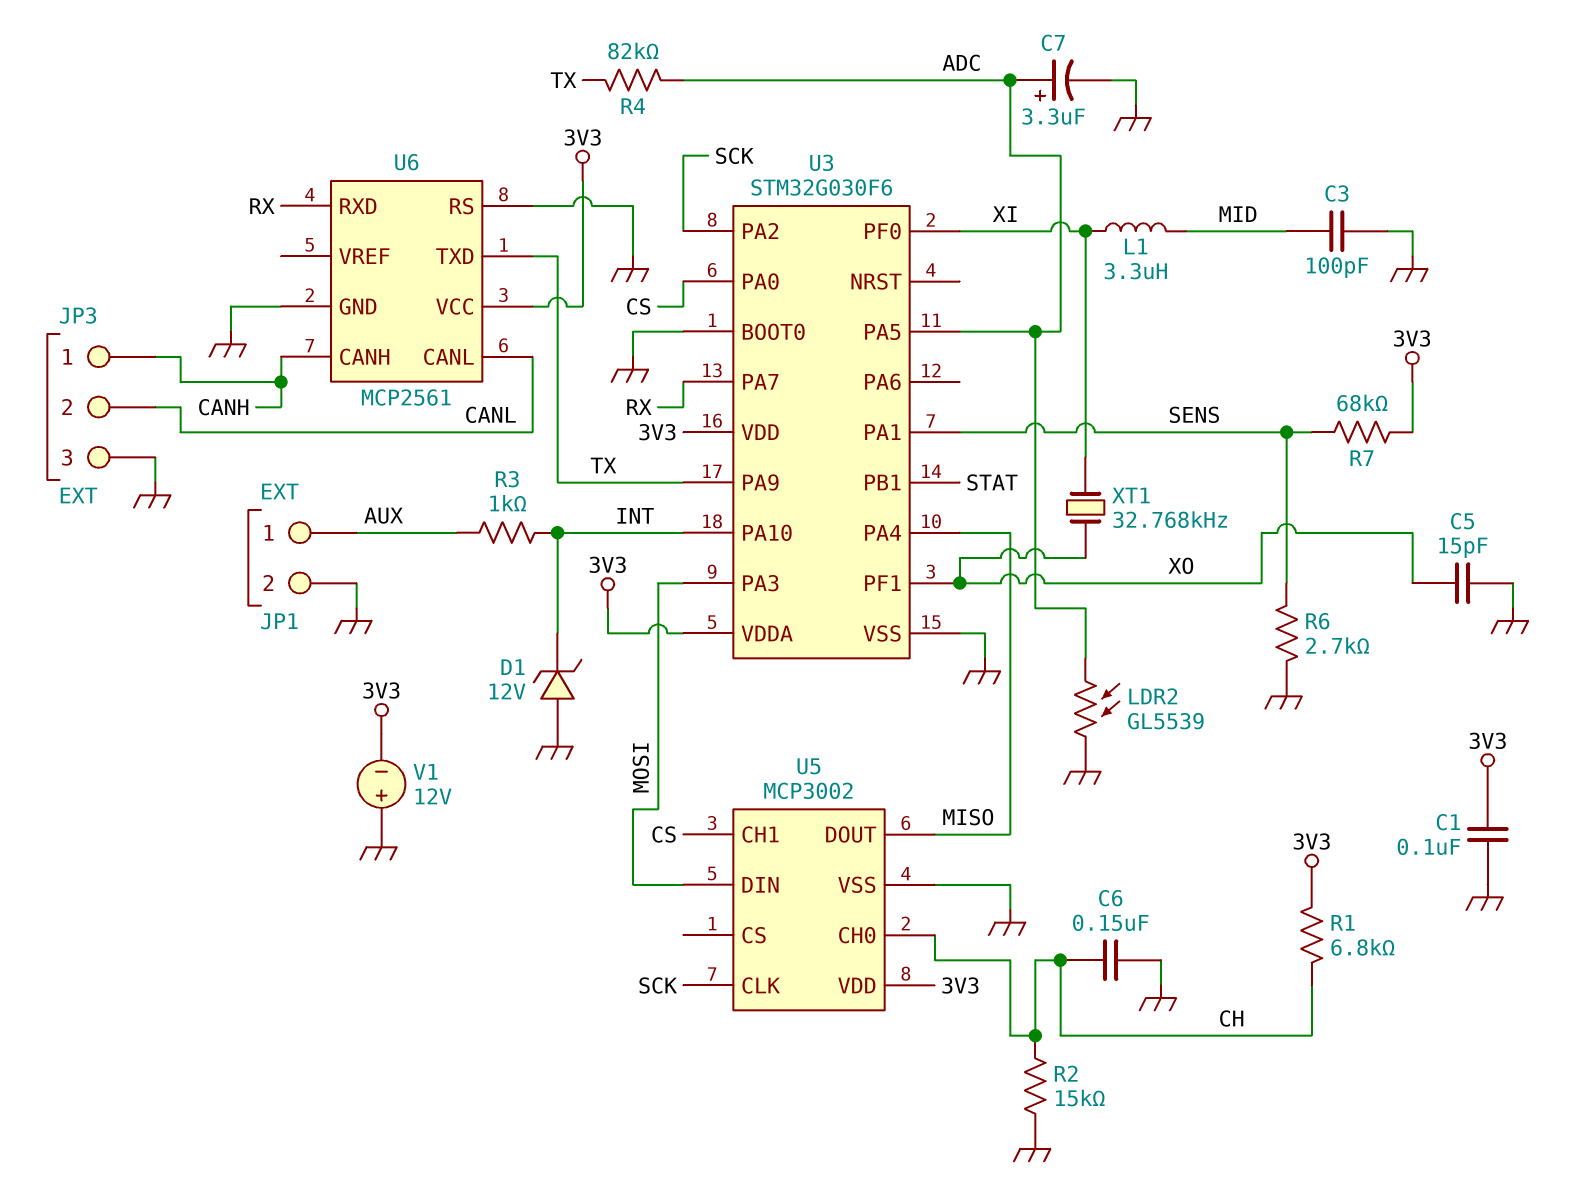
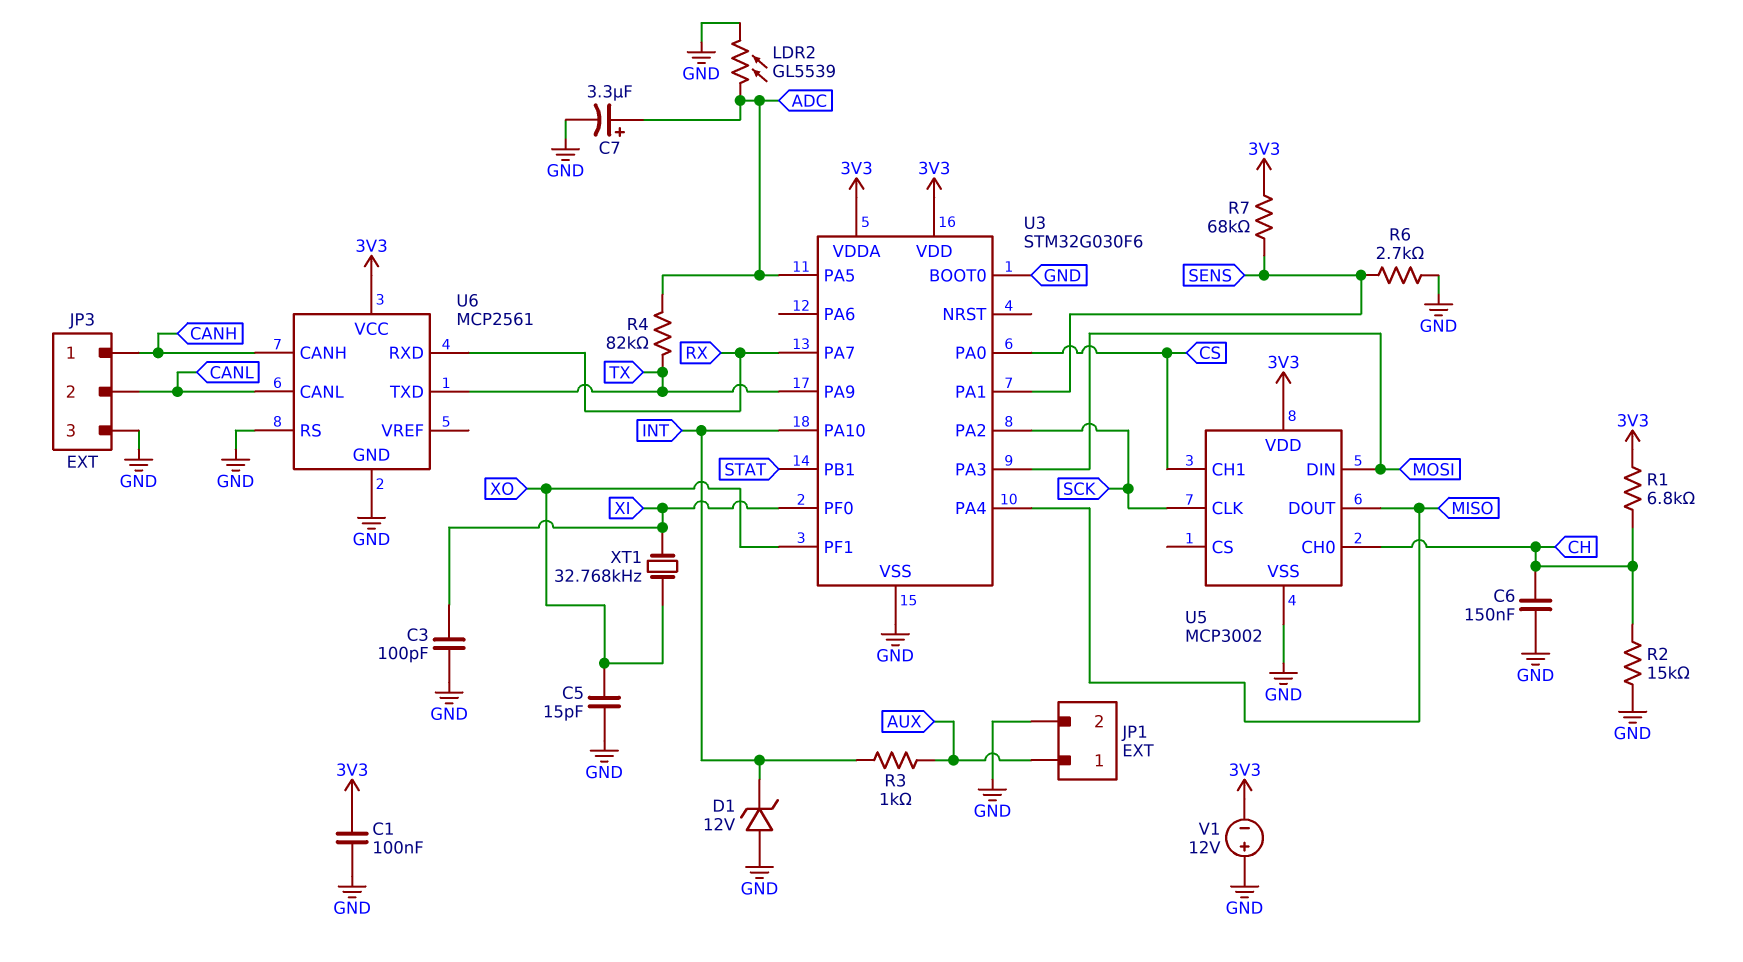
C3: 100pF (GND, MID) -> 100pF (GND, XI)
L1: 3.3uH (MID, XI) -> none

